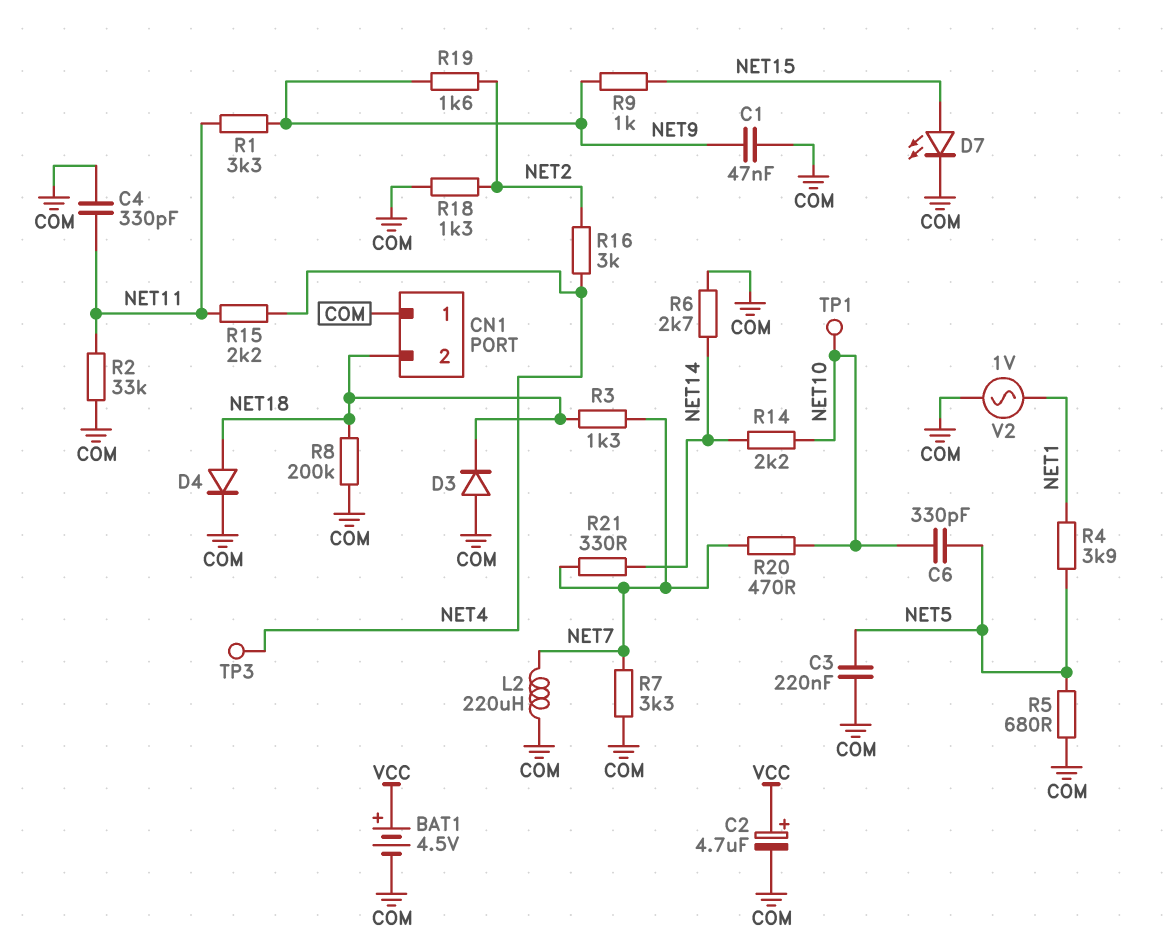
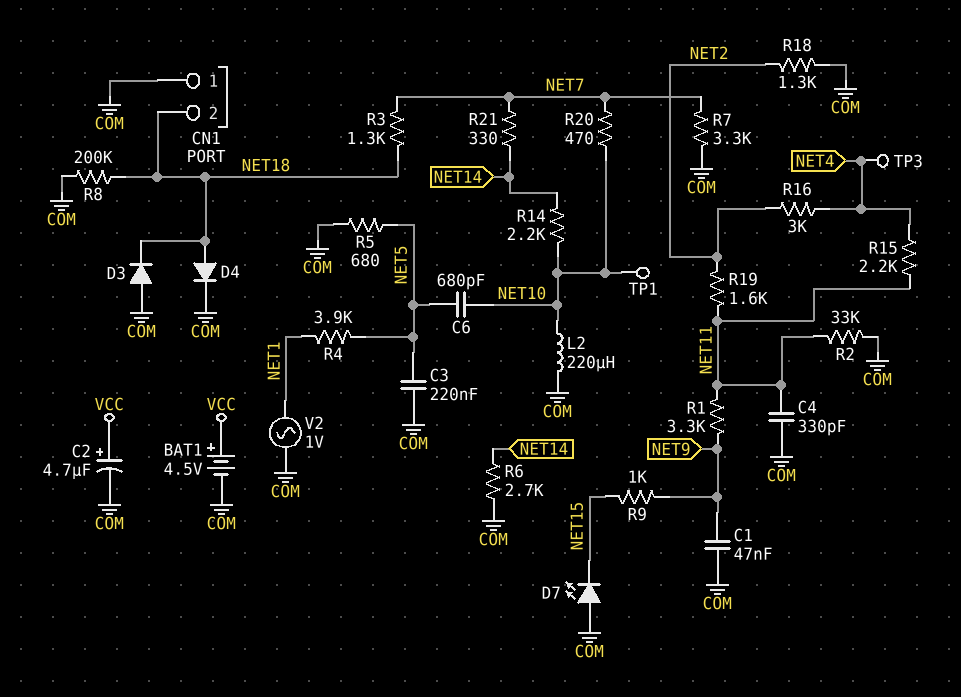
C6: 330pF (NET5, NET10) -> 680pF (NET5, NET10)
D7: LED (A NET15, K COM) -> LED (A COM, K NET15)
L2: 220uH (COM, NET7) -> 220uH (COM, NET10)
R19: 1.6k (NET2, NET9) -> 1.6k (NET2, NET11)

